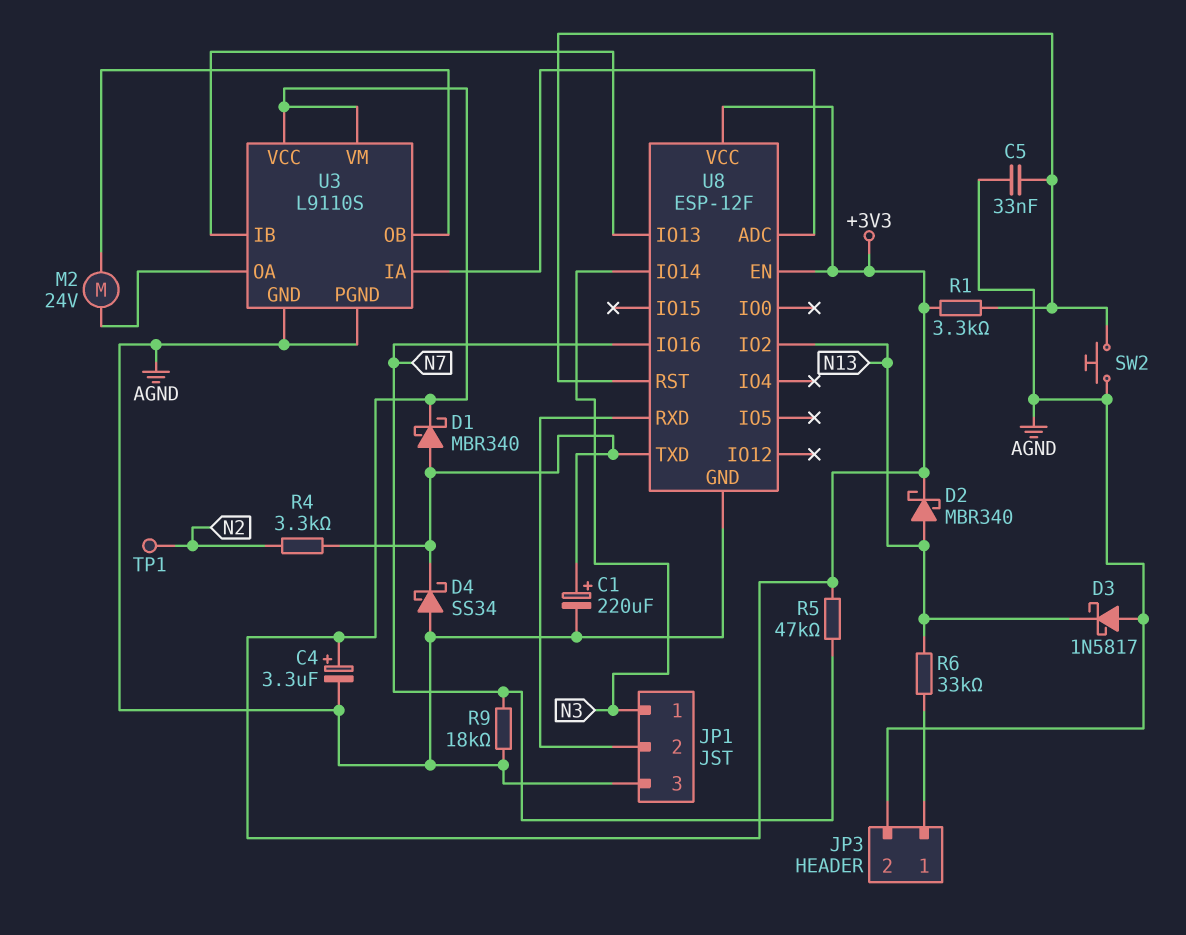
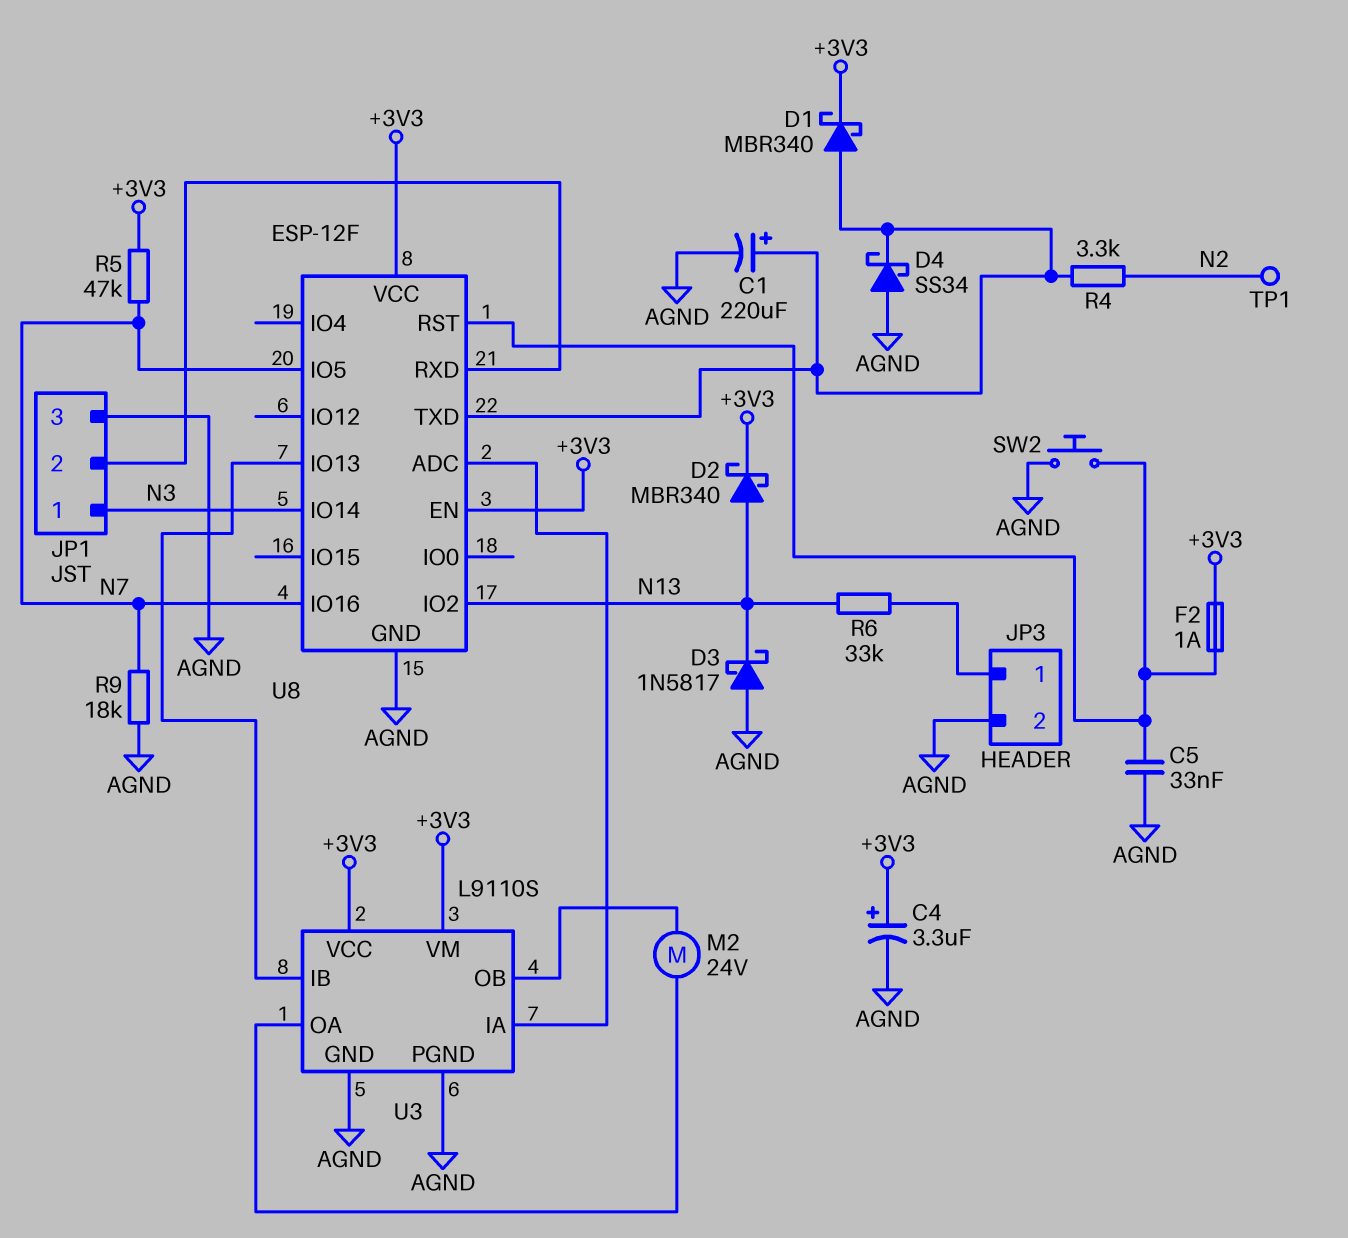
F2: none -> 1A (+3V3, U8/RST)
R1: 3.3k (+3V3, U8/RST) -> none
U8 pin IO5: none -> N7

